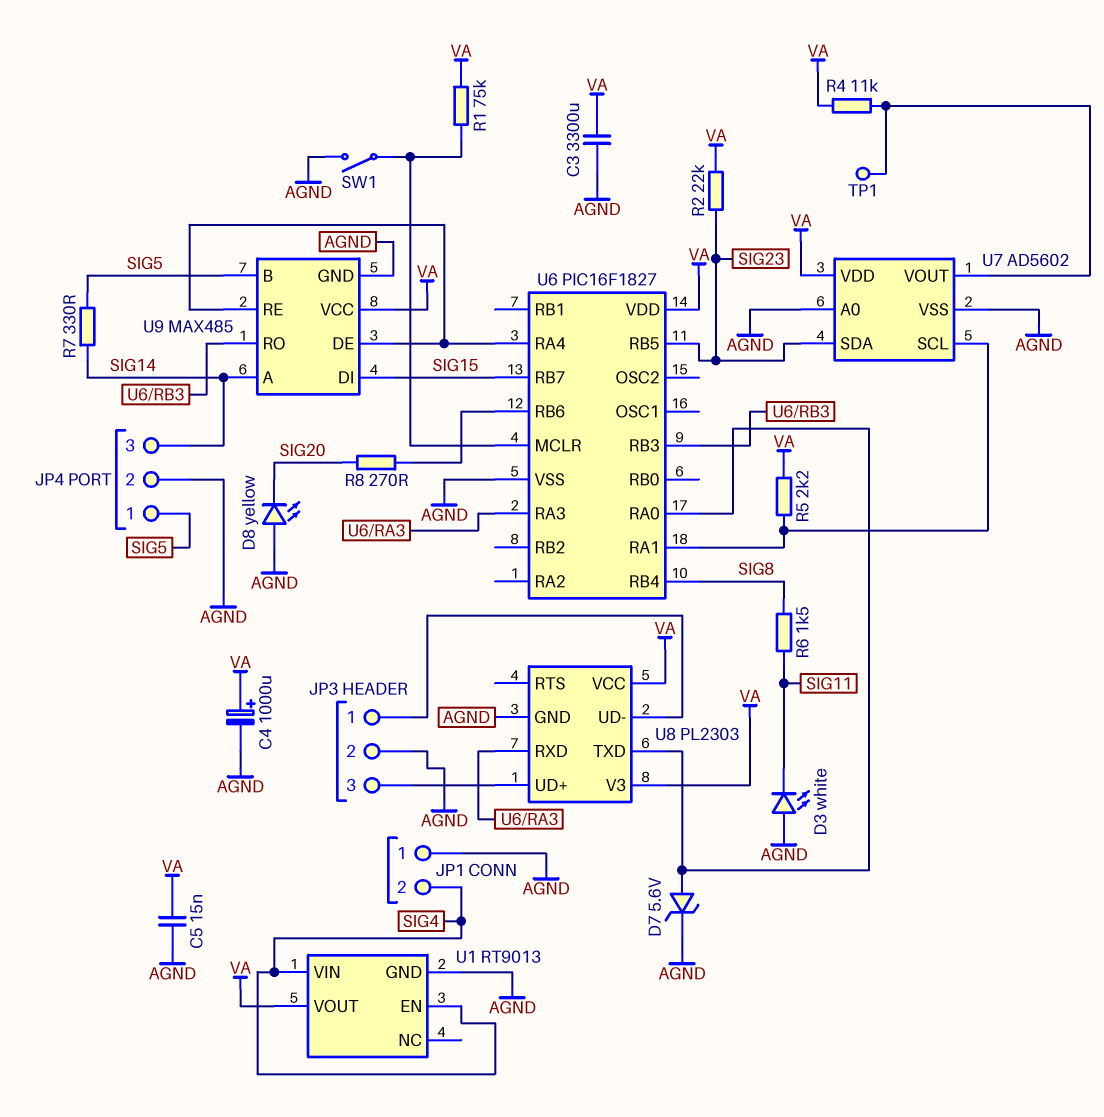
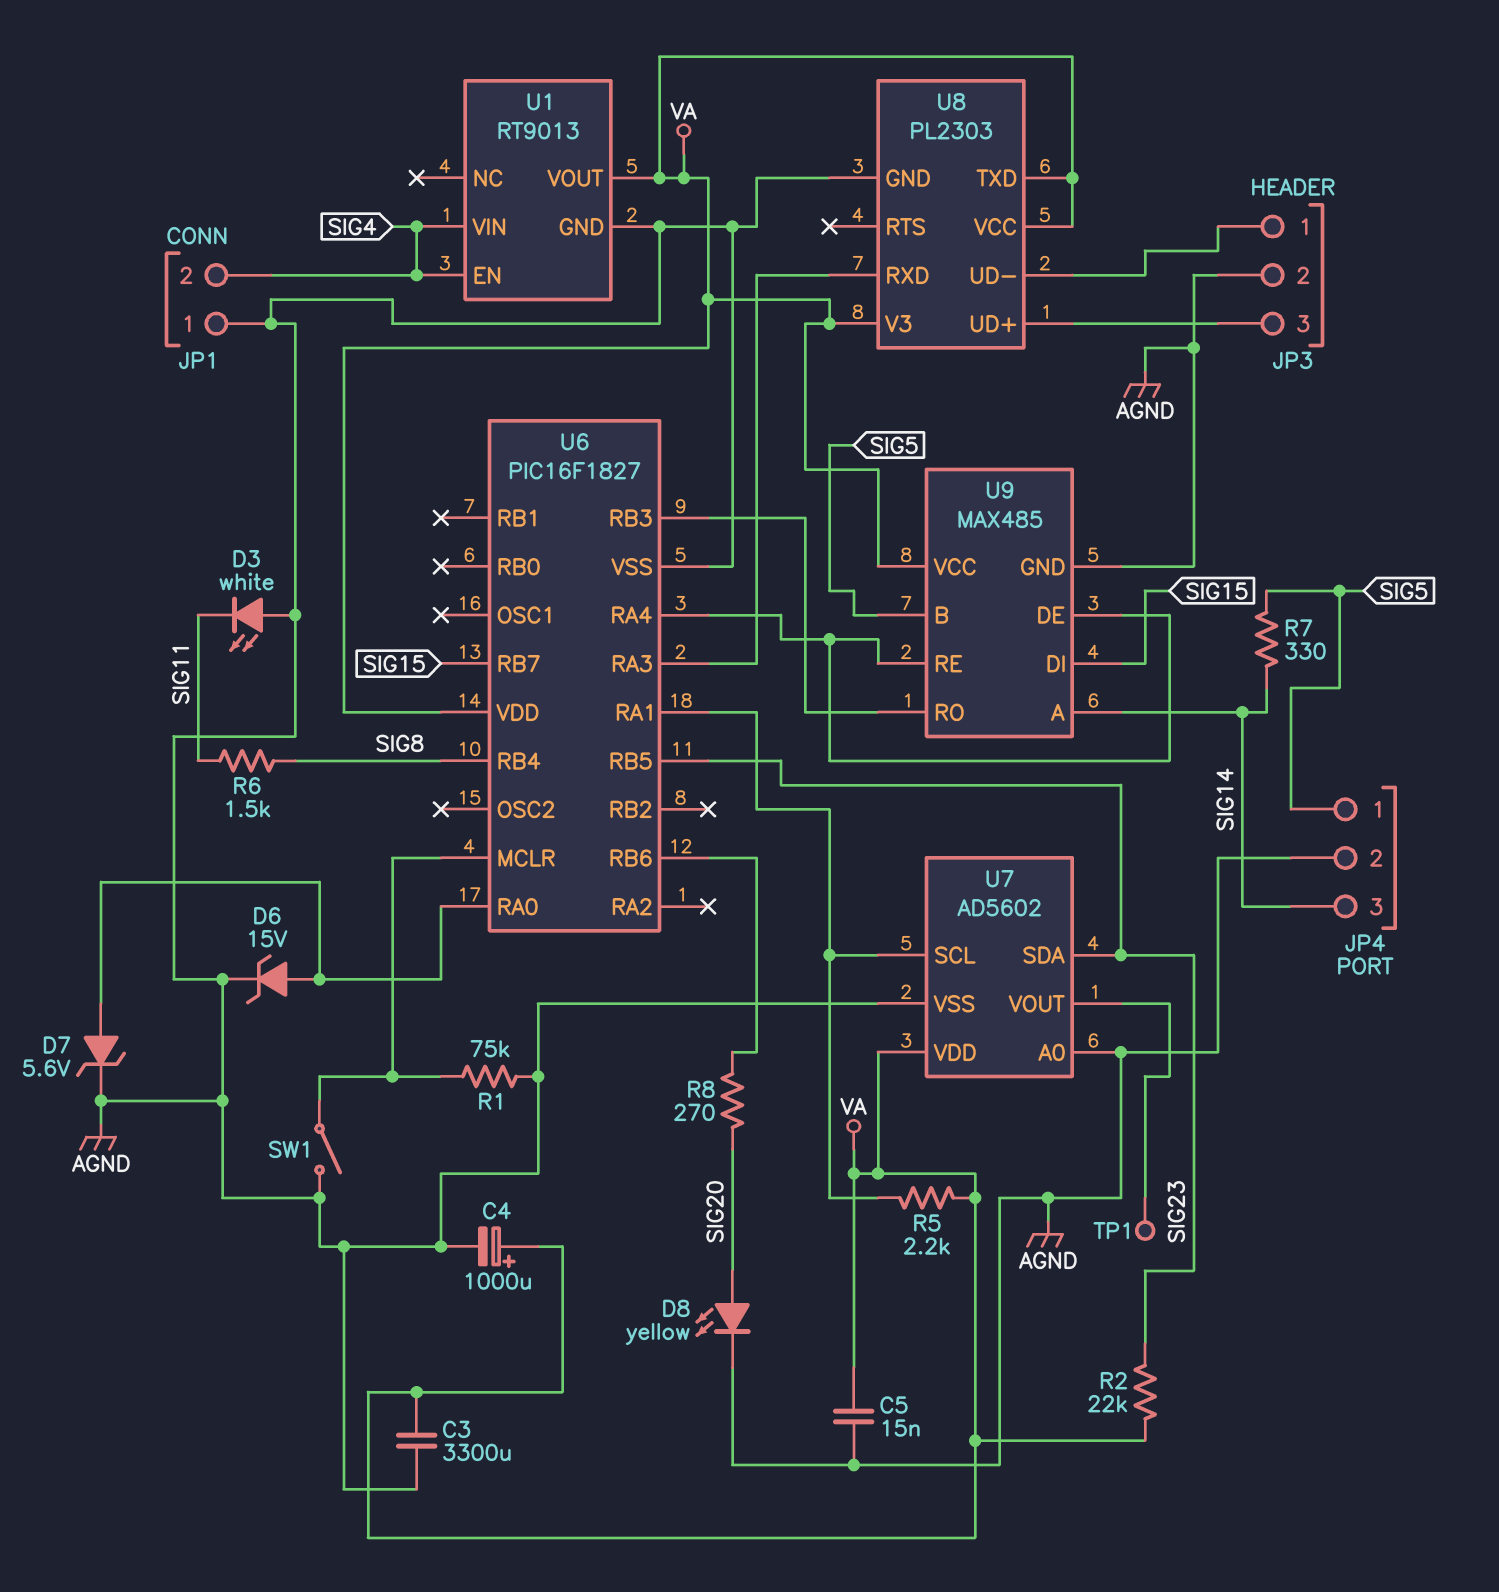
D6: none -> zener 15V (A U6/RA0, K AGND)
D8: LED yellow (A AGND, K SIG20) -> LED yellow (A SIG20, K AGND)
R1: 75k (U6/MCLR, VA) -> 75k (AGND, U6/MCLR)
R4: 11k (U7/VOUT, VA) -> none
U8 pin TXD: U6/RA0 -> VA

